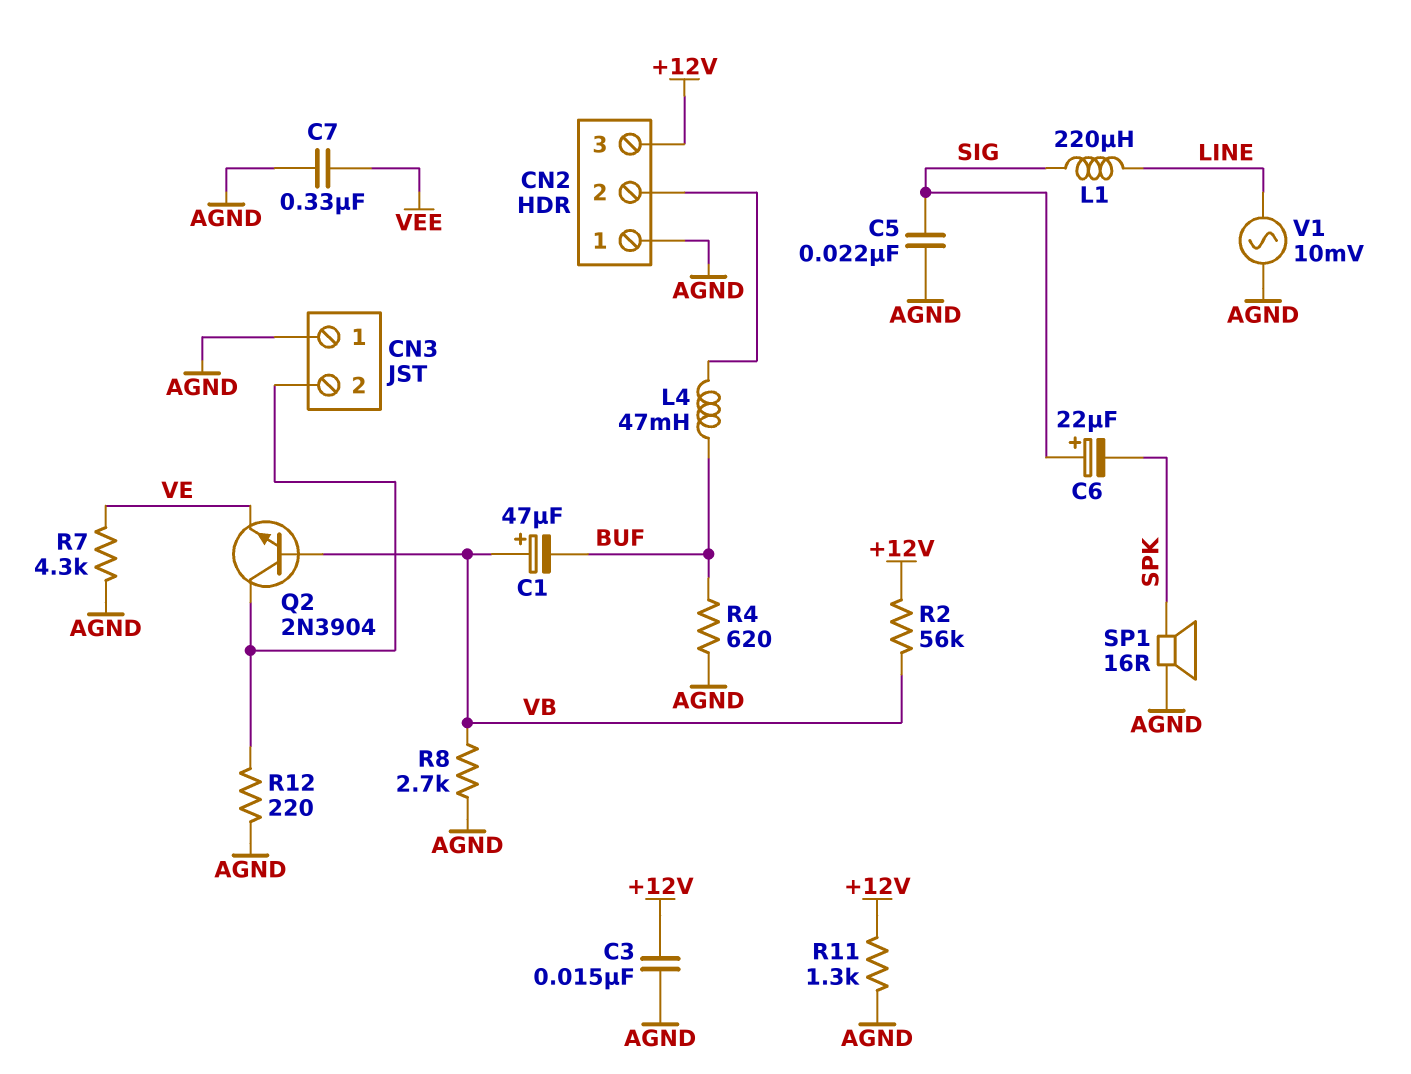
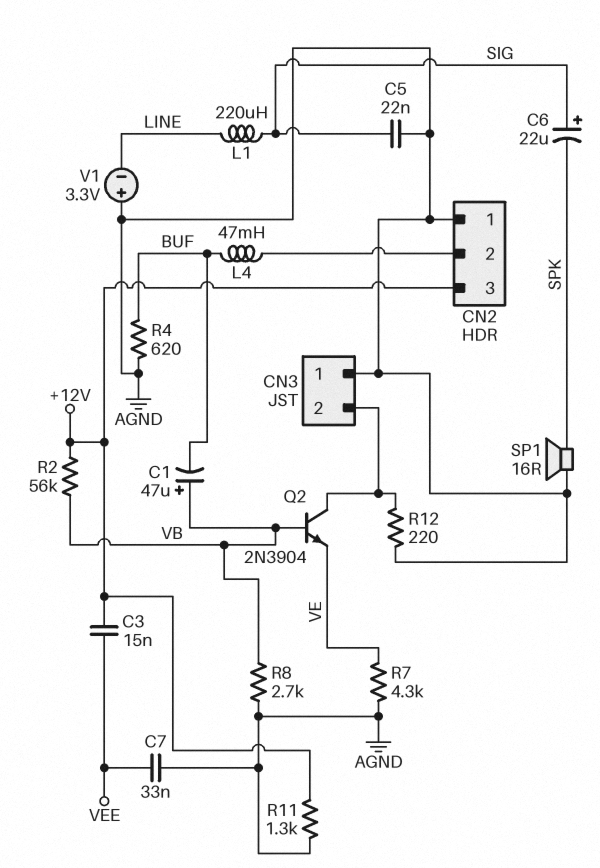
C3: 15nF (+12V, AGND) -> 15nF (+12V, VEE)
C7: 330nF (AGND, VEE) -> 33nF (AGND, VEE)
V1: AC 10mV (AGND, LINE) -> 3.3V (plus AGND, minus LINE)

